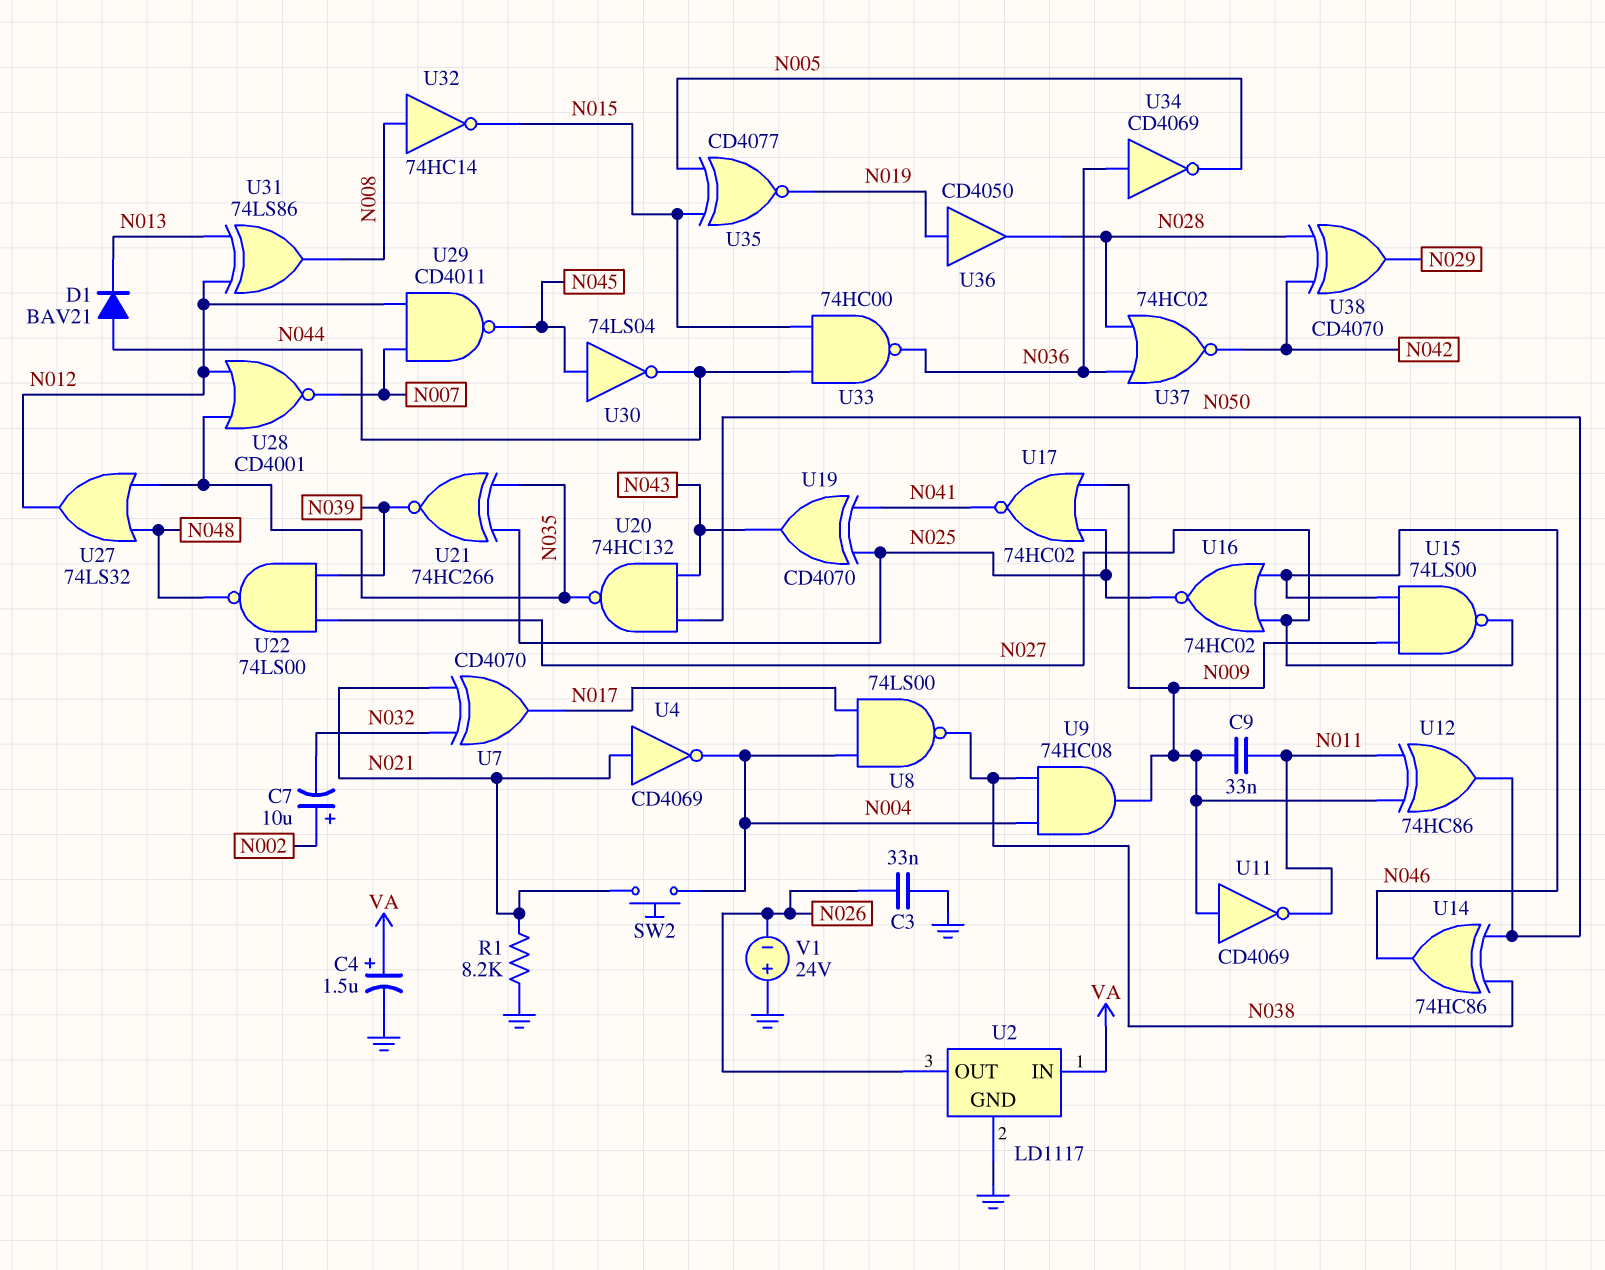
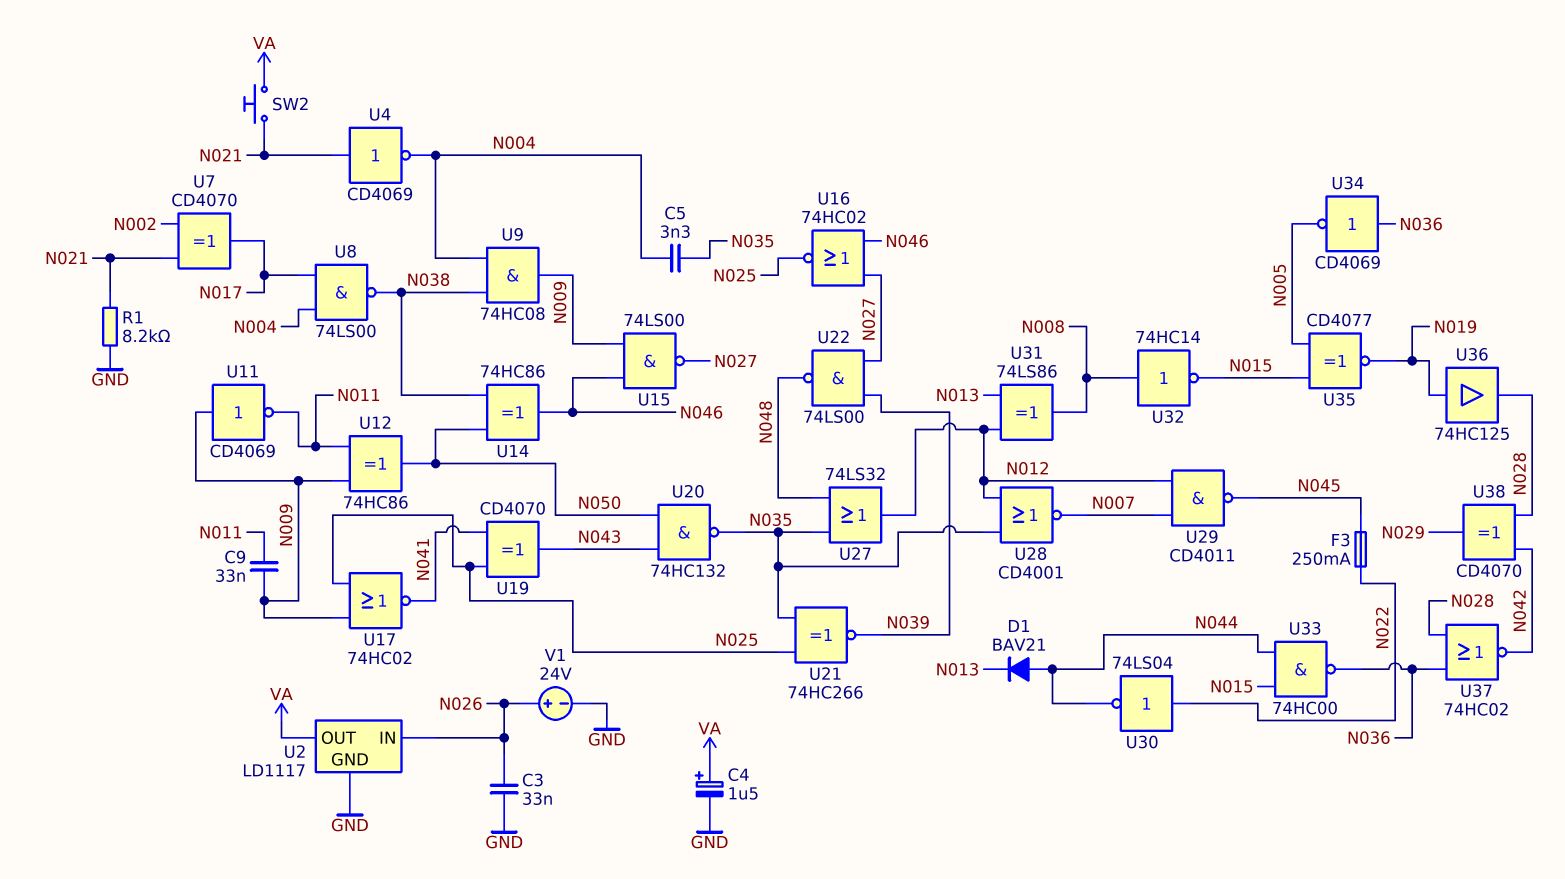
C5: none -> 3.3nF (N004, N035)
C7: 10uF (plus N002, minus N032) -> none
F3: none -> 250mA (N022, N045)
SW2: button (N004, N021) -> button (N021, VA)
U2 pin IN: VA -> N026
U2 pin OUT: N026 -> VA
U7: XOR CD4070 (in N021, in N032, out N017) -> XOR CD4070 (in N002, in N021, out N017)
U30: NOT 74LS04 (in N045, out N044) -> NOT 74LS04 (in N022, out N044)
U36: buffer CD4050 (in N019, out N028) -> buffer 74HC125 (in N019, out N028)
V1: 24V (plus GND, minus N026) -> 24V (plus N026, minus GND)

